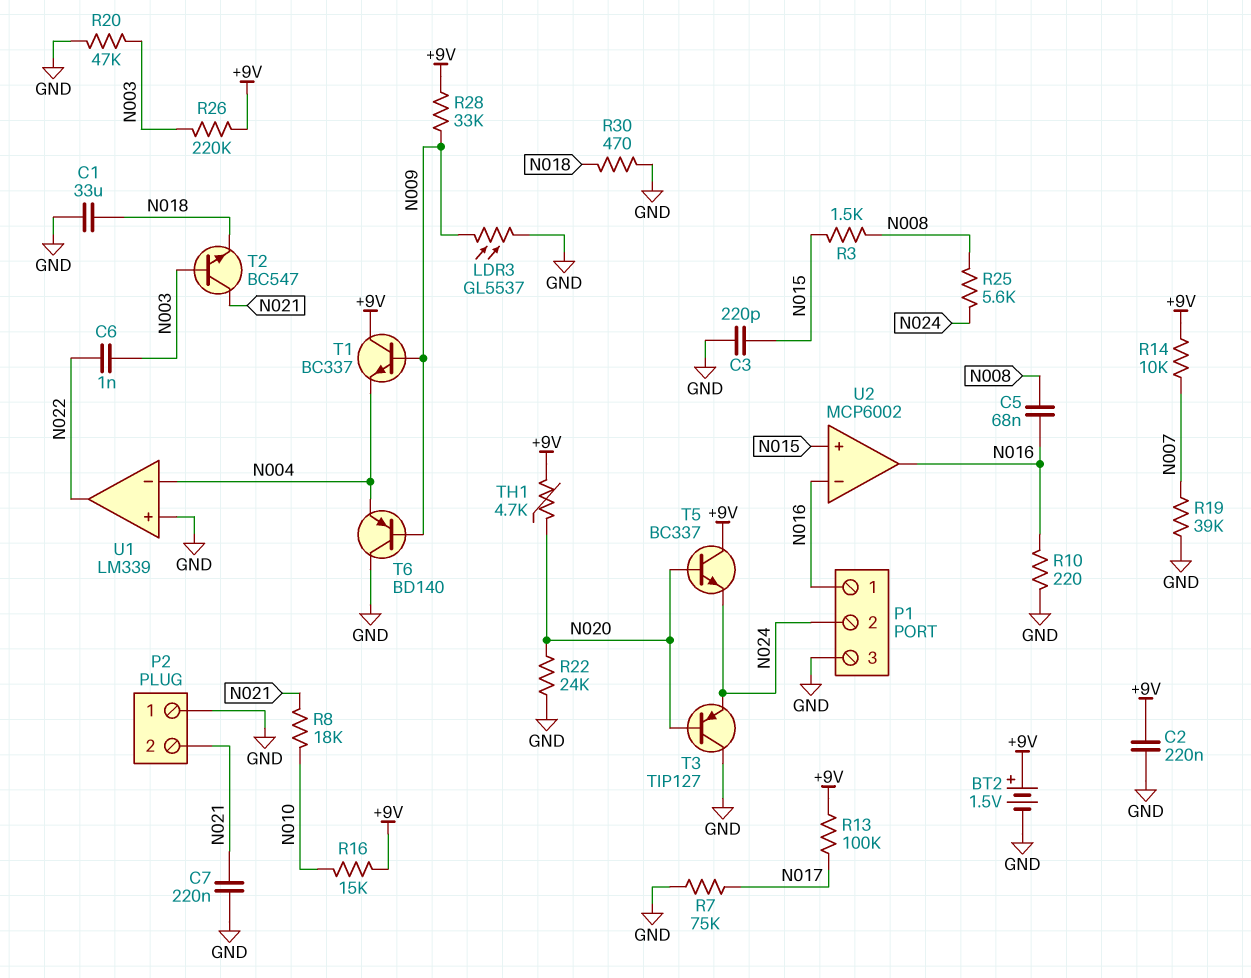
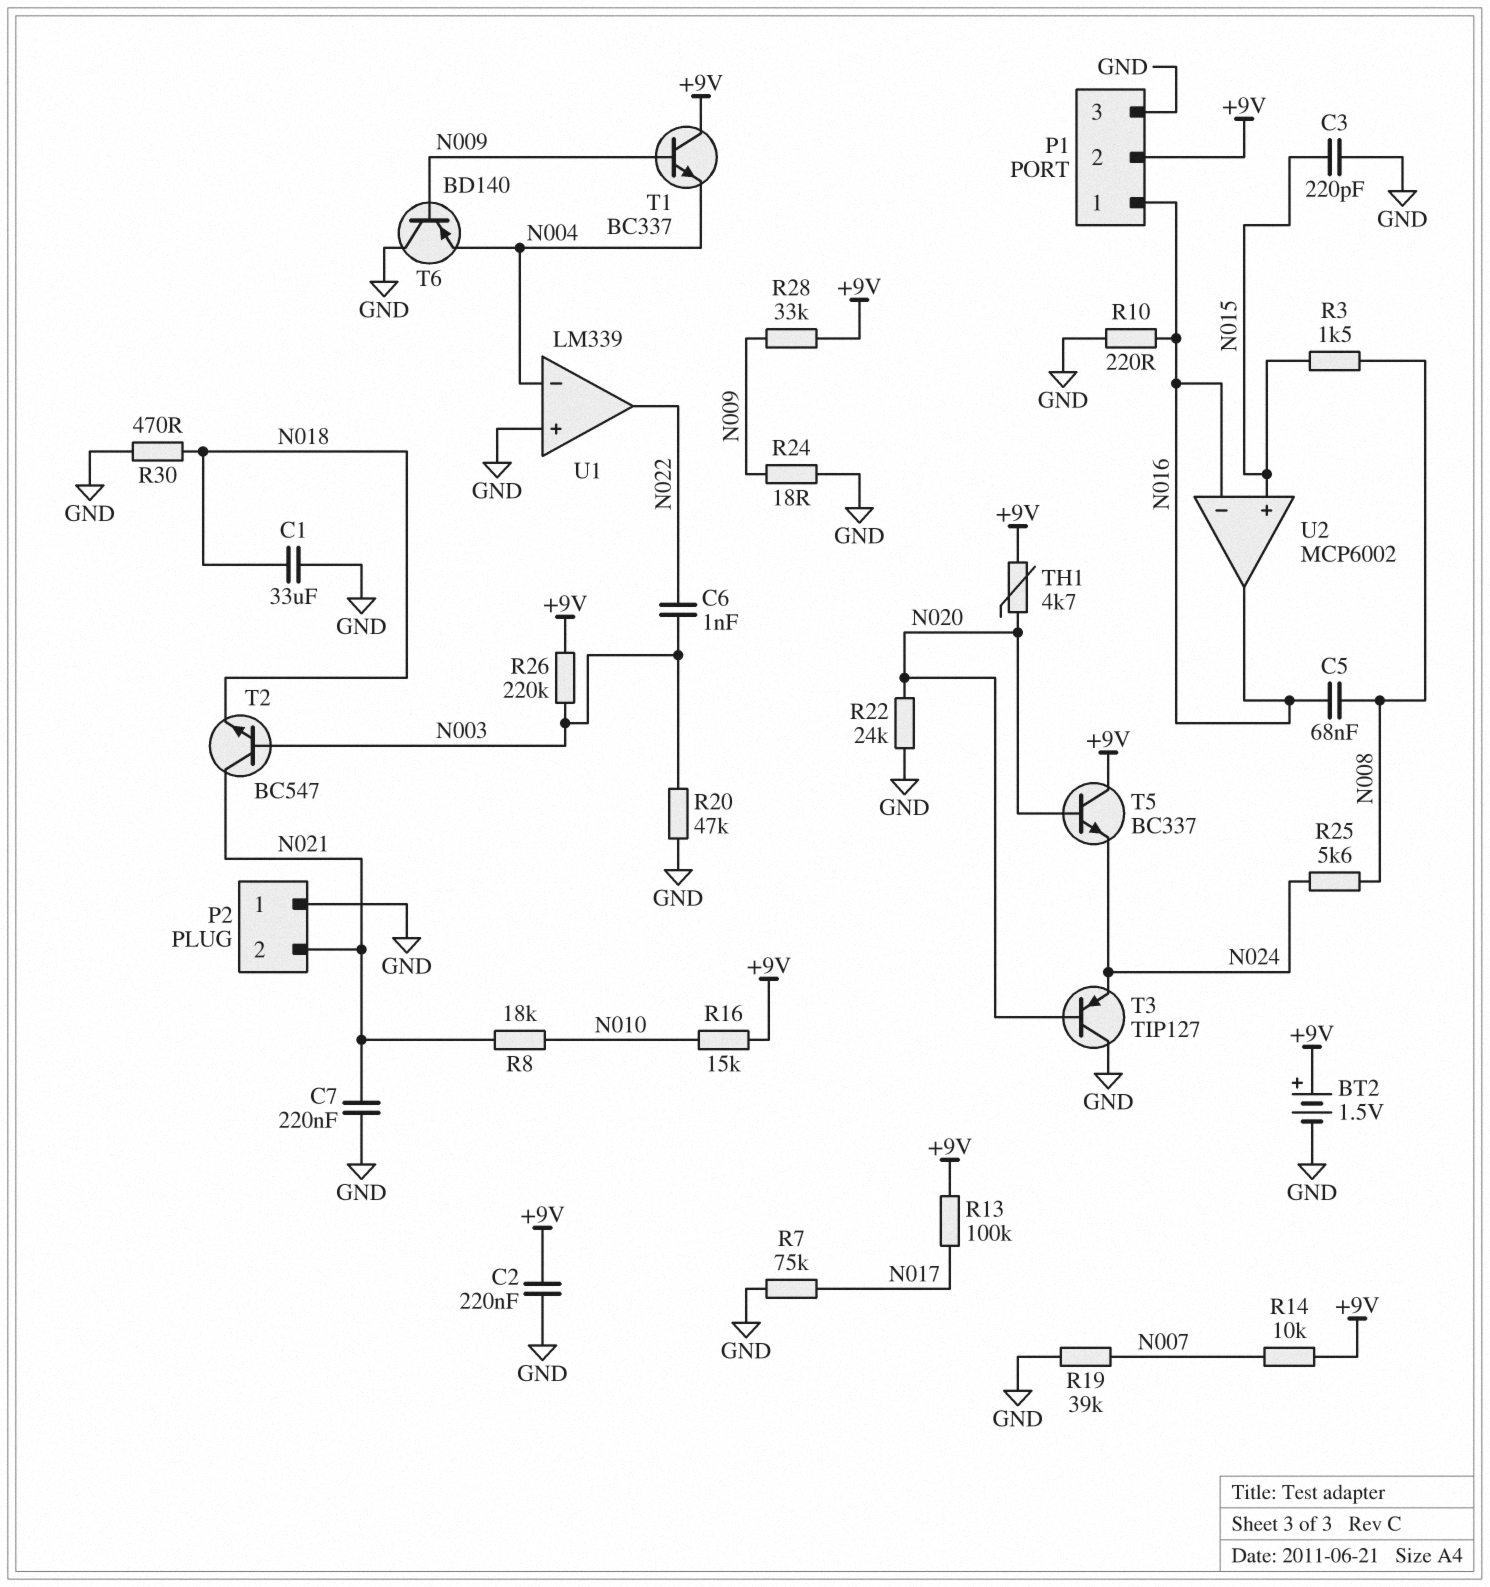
LDR3: GL5537 (GND, N009) -> none
P1 pin 2: N024 -> +9V
R24: none -> 18 (GND, N009)

